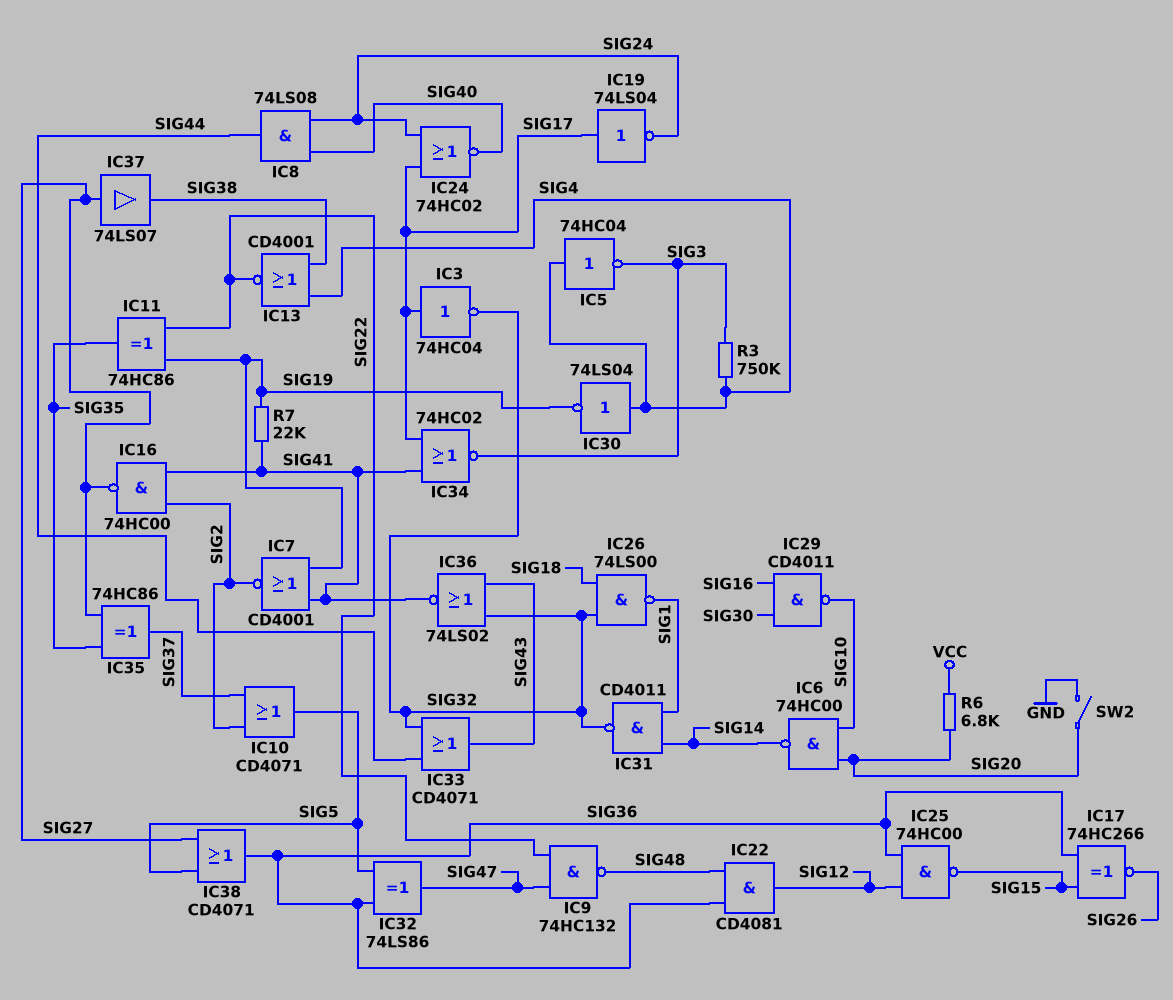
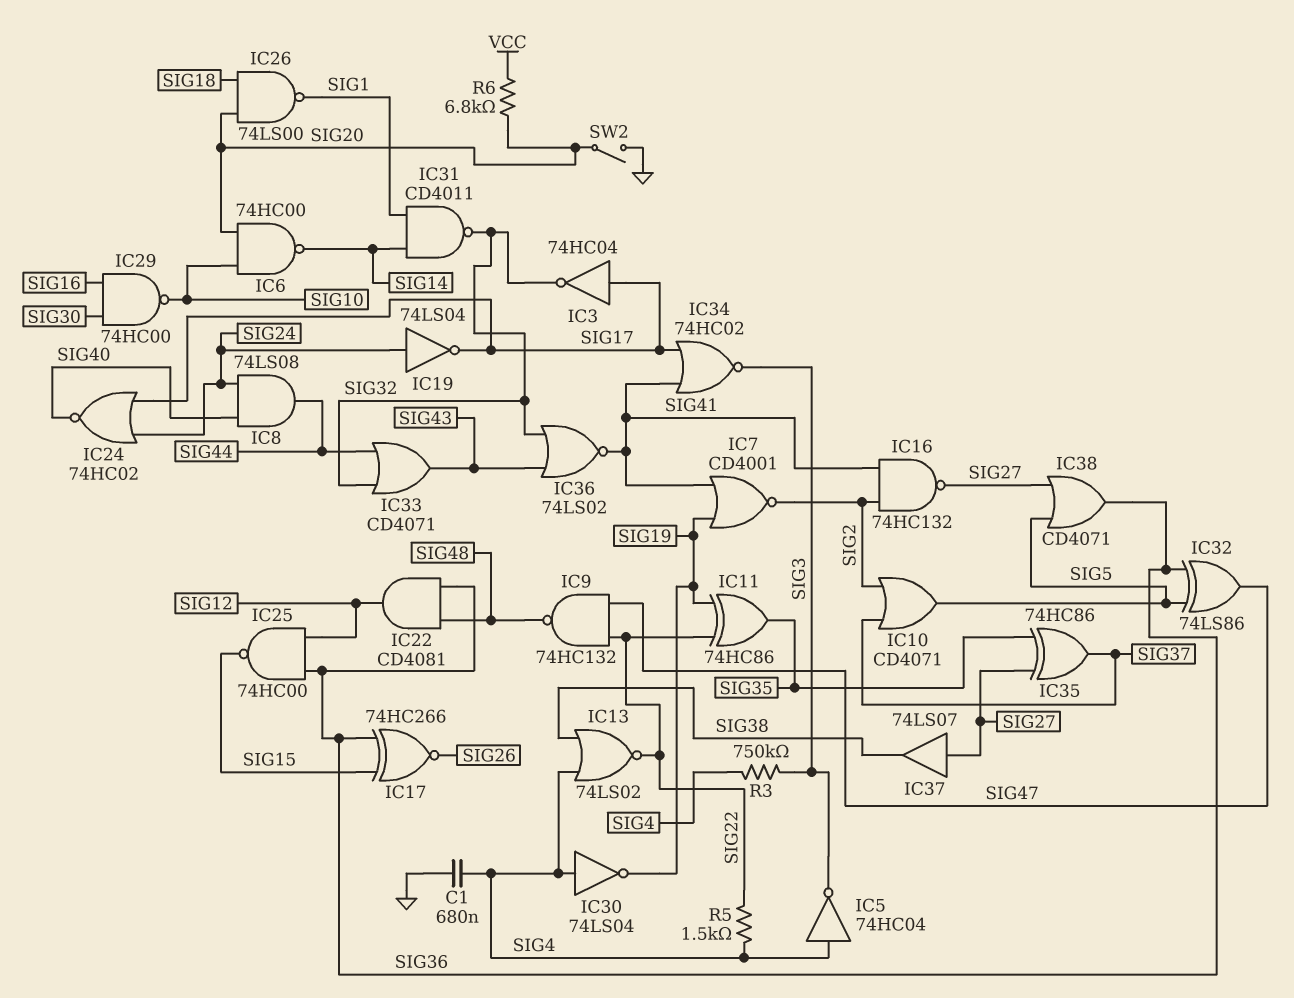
C1: none -> 680nF (GND, SIG4)
IC13: NOR CD4001 (in SIG4, in SIG38, out SIG22) -> NOR 74LS02 (in SIG4, in SIG38, out SIG22)
IC16: NAND 74HC00 (in SIG2, in SIG41, out SIG27) -> NAND 74HC132 (in SIG2, in SIG41, out SIG27)
IC19: NOT 74LS04 (in SIG17, out SIG24) -> NOT 74LS04 (in SIG24, out SIG17)
IC26: NAND 74LS00 (in SIG18, in SIG32, out SIG1) -> NAND 74LS00 (in SIG18, in SIG20, out SIG1)
IC29: NAND CD4011 (in SIG16, in SIG30, out SIG10) -> NAND 74HC00 (in SIG16, in SIG30, out SIG10)
R5: none -> 1.5k (SIG4, SIG22)
R7: 22k (SIG19, SIG41) -> none

